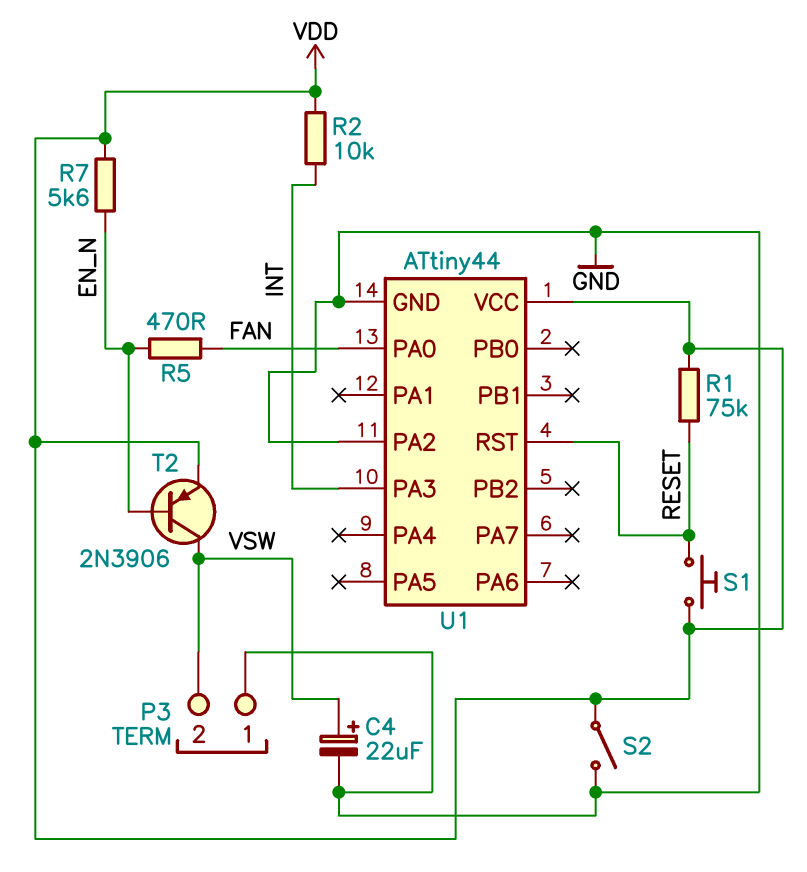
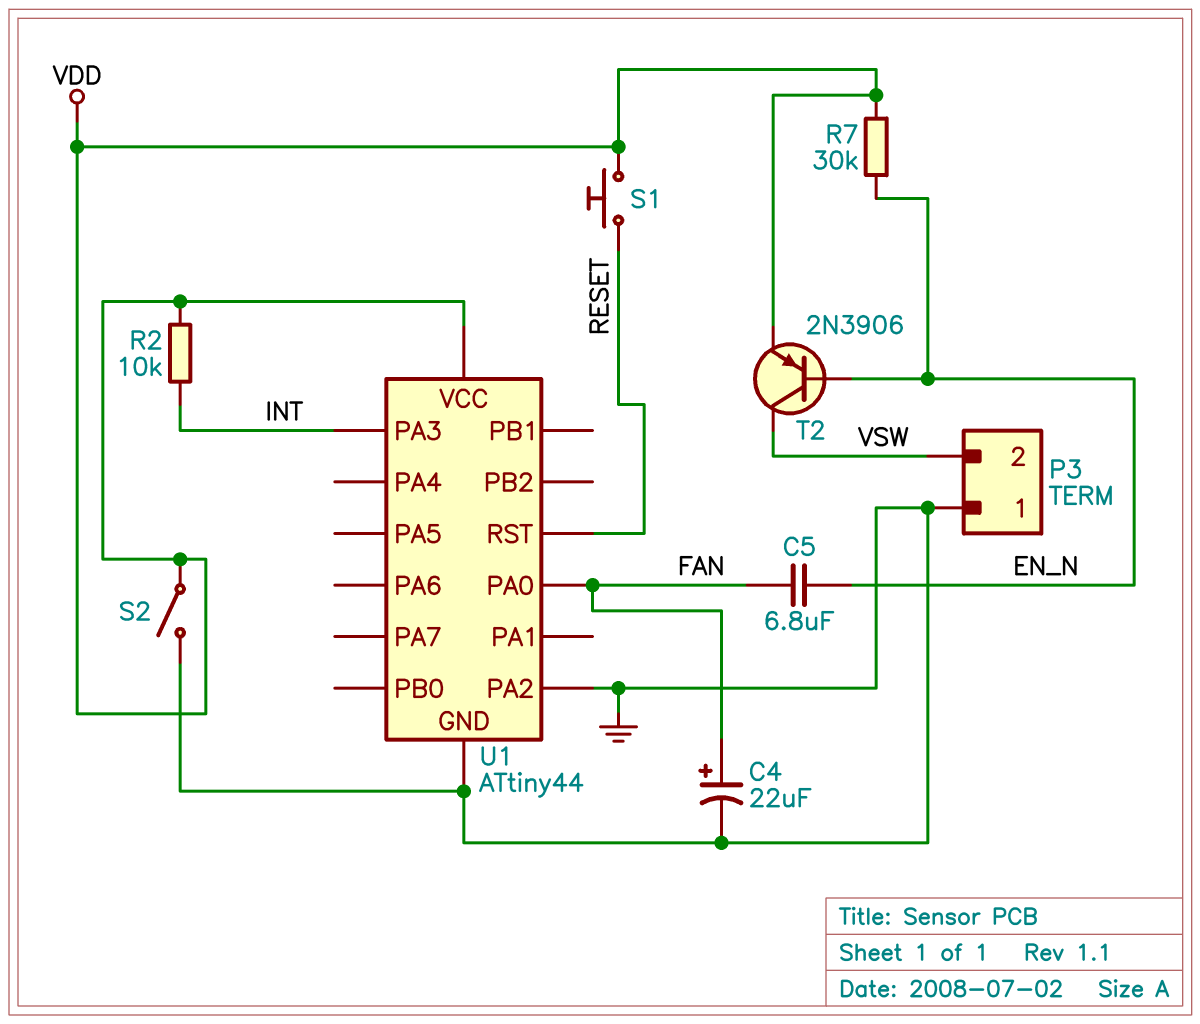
C4: 22uF (plus VSW, minus GND) -> 22uF (plus FAN, minus GND)
C5: none -> 6.8uF (EN_N, FAN)
R1: 75k (RESET, VDD) -> none
R5: 470 (EN_N, FAN) -> none
R7: 5.6k (EN_N, VDD) -> 30k (EN_N, VDD)

